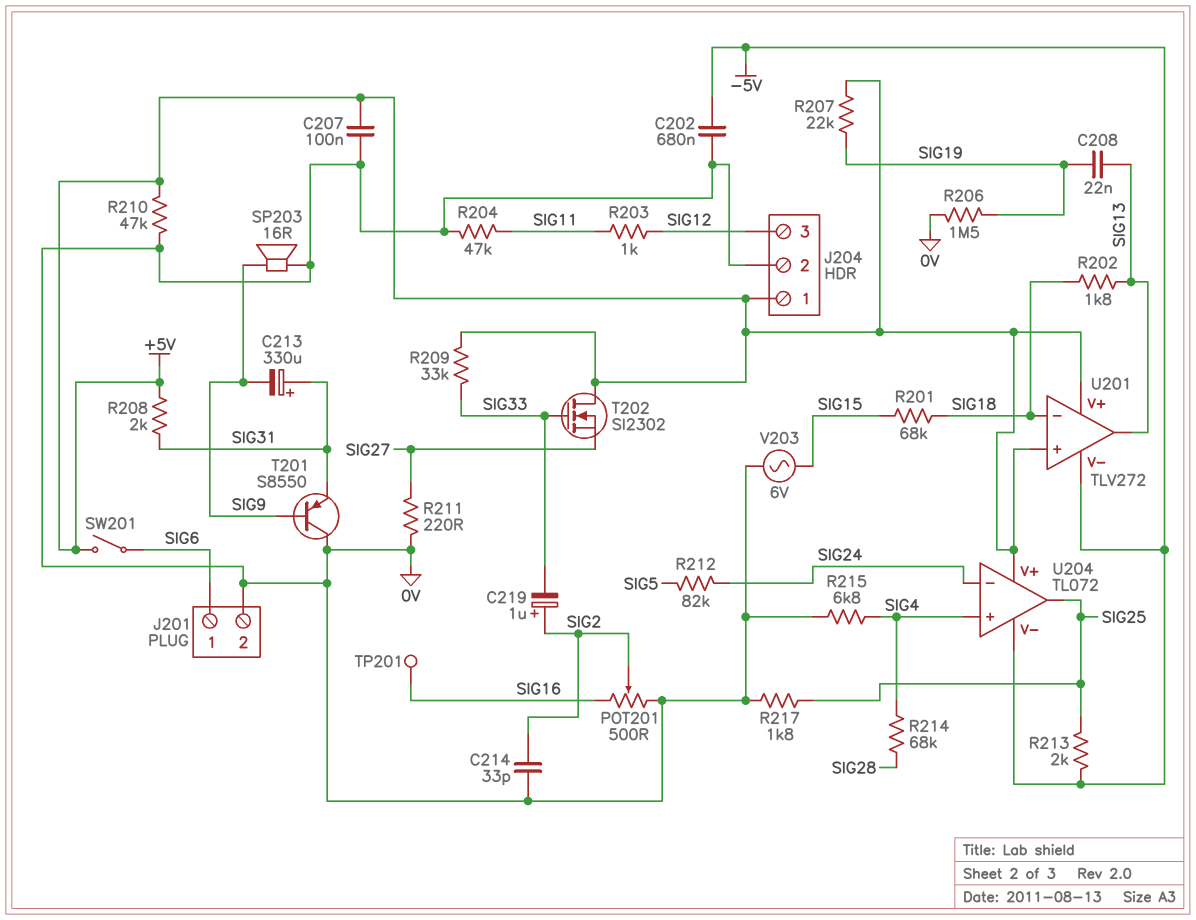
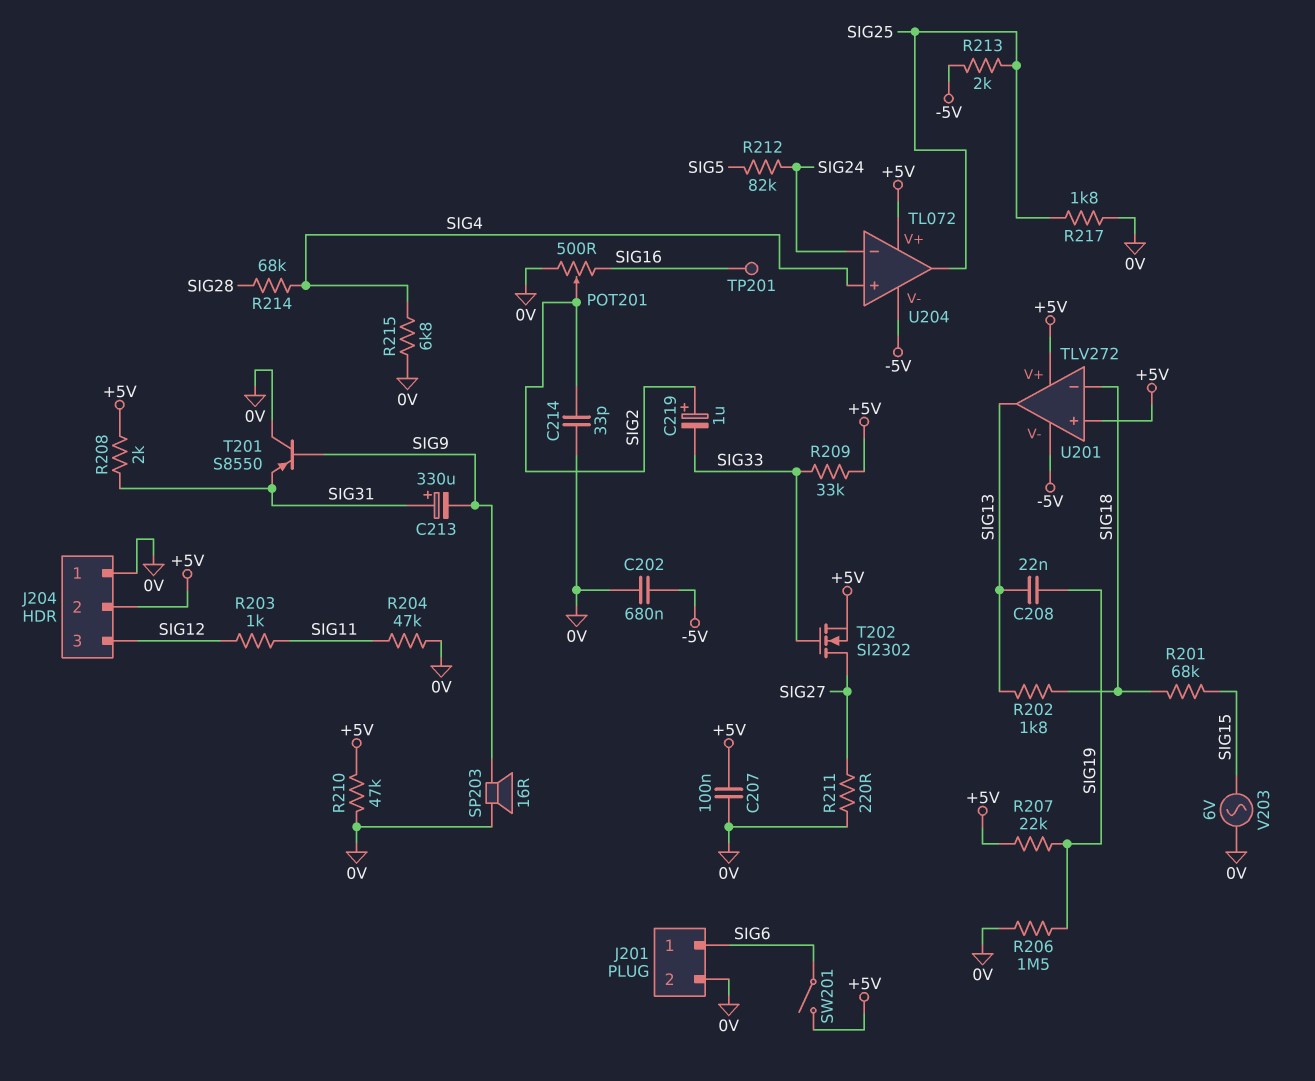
J204 pin 1: +5V -> 0V
J204 pin 2: 0V -> +5V
T202: NMOS SI2302 (G SIG33, D +5V, S SIG27) -> NMOS SI2302 (G SIG33, D SIG27, S +5V)

